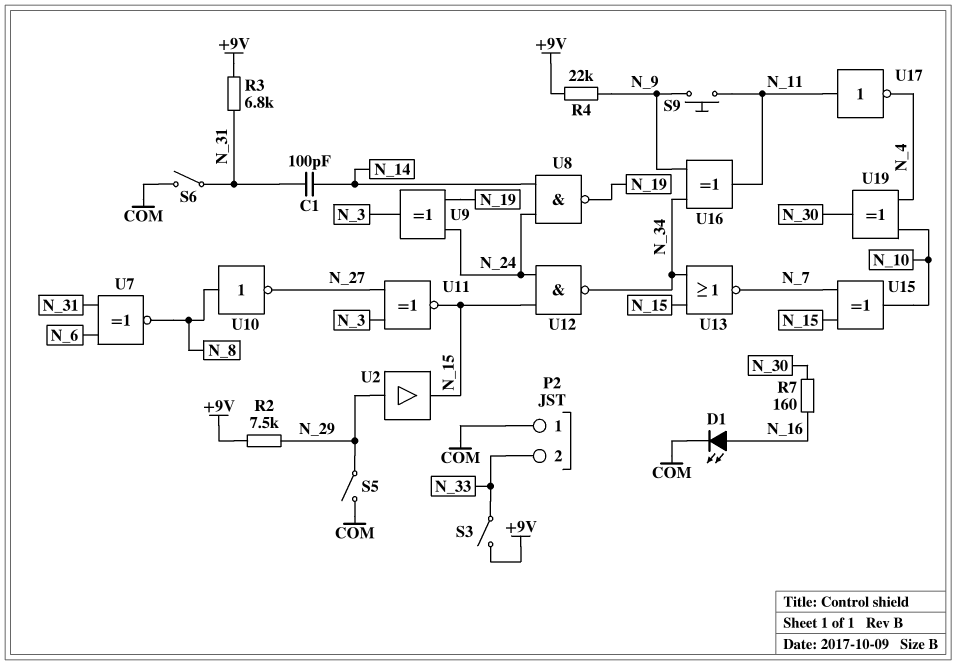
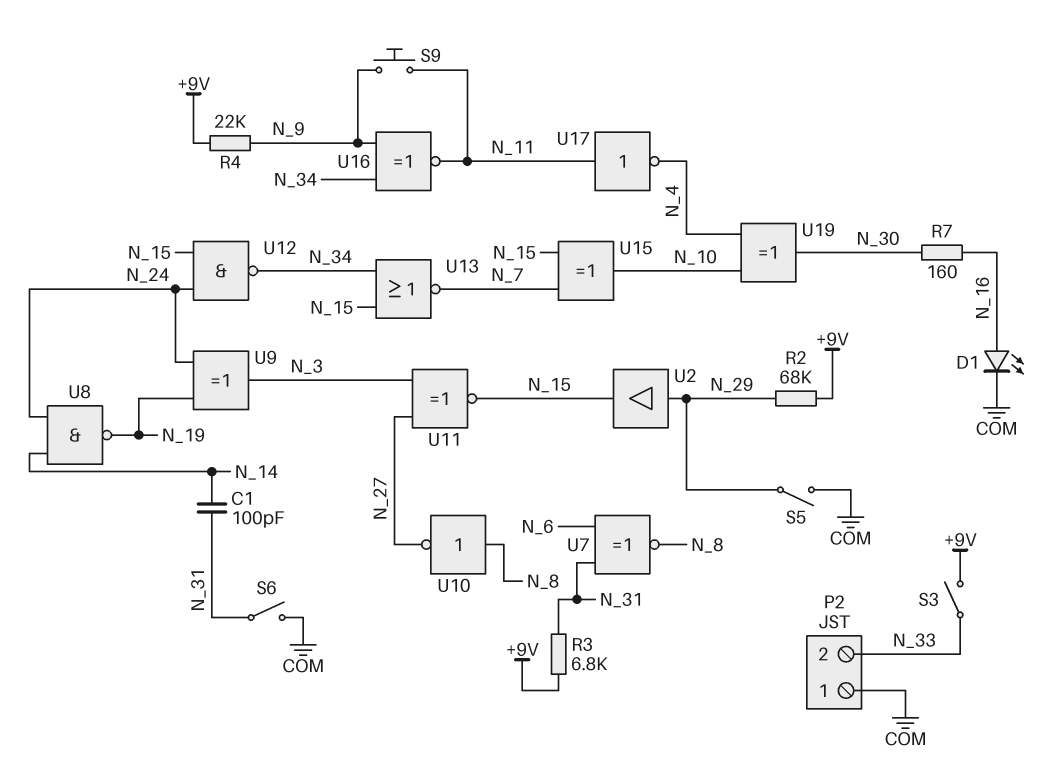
R2: 7.5k (+9V, N_29) -> 68k (+9V, N_29)
U16: XOR (in N_9, in N_34, out N_11) -> XNOR (in N_9, in N_34, out N_11)

